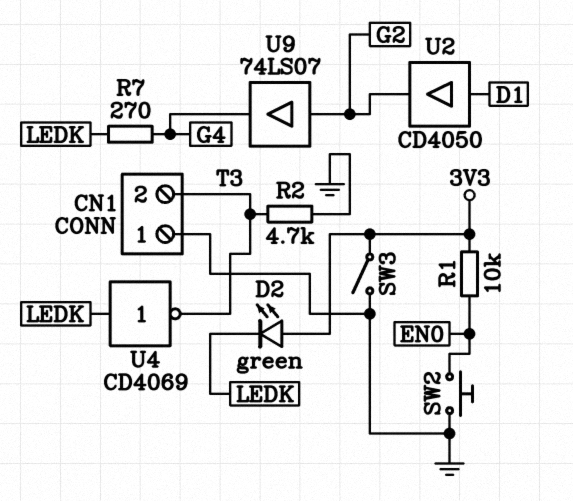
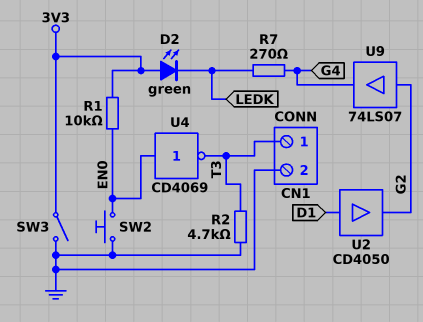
CN1 pin 1: GND -> T3
CN1 pin 2: T3 -> GND
U4: NOT CD4069 (in LEDK, out T3) -> NOT CD4069 (in EN0, out T3)

